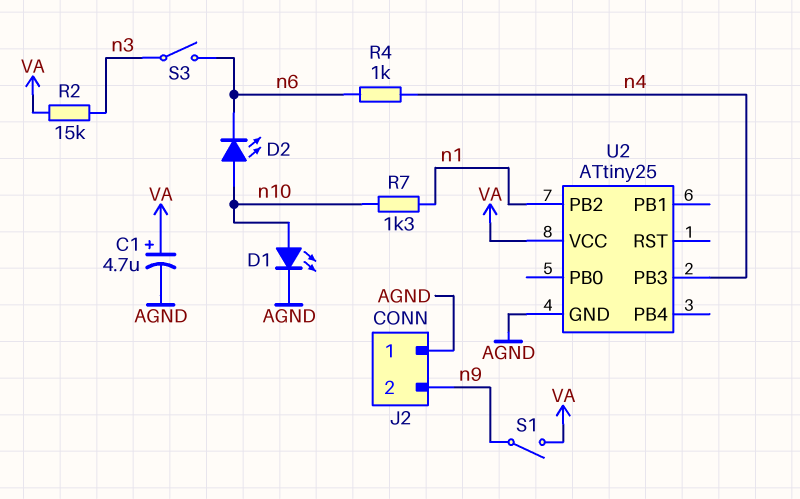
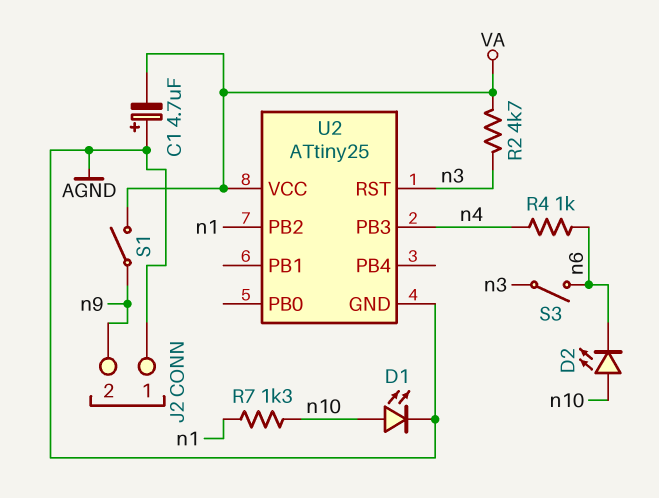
C1: 4.7uF (plus VA, minus AGND) -> 4.7uF (plus AGND, minus VA)
R2: 15k (VA, n3) -> 4.7k (VA, n3)
U2 pin RST: none -> n3

